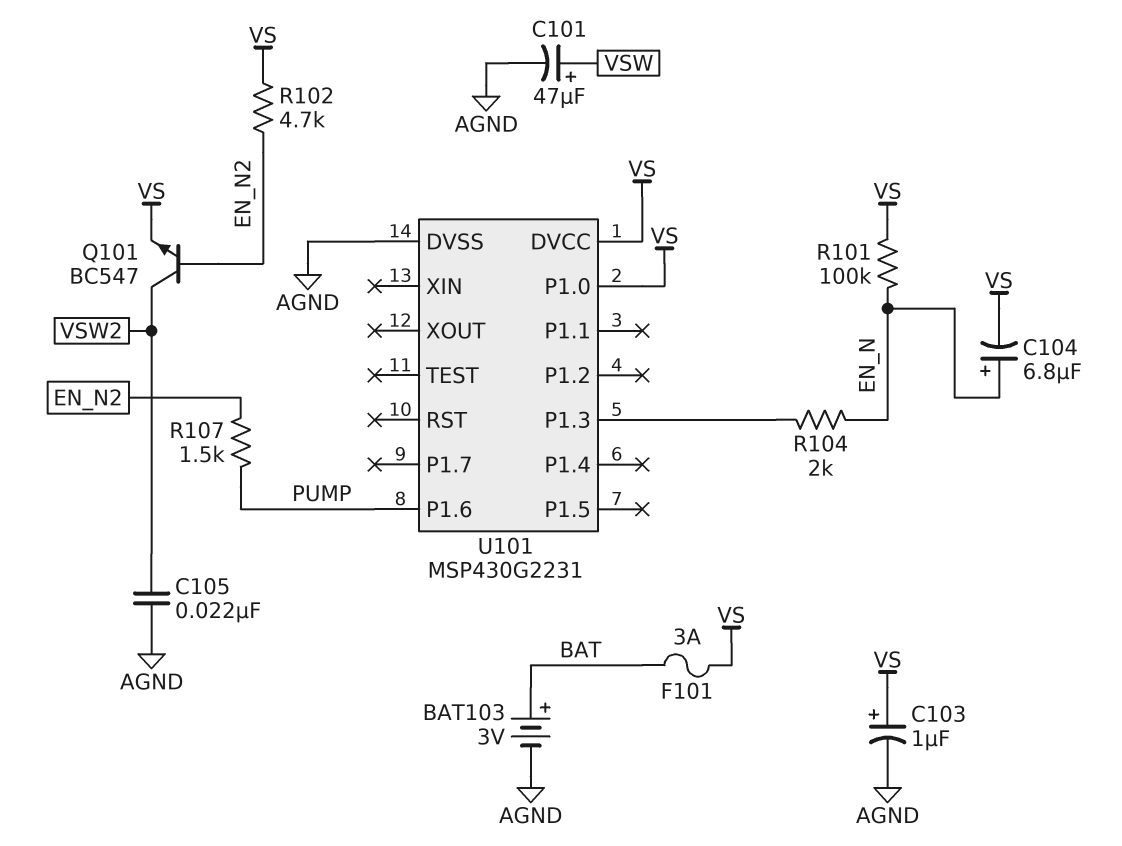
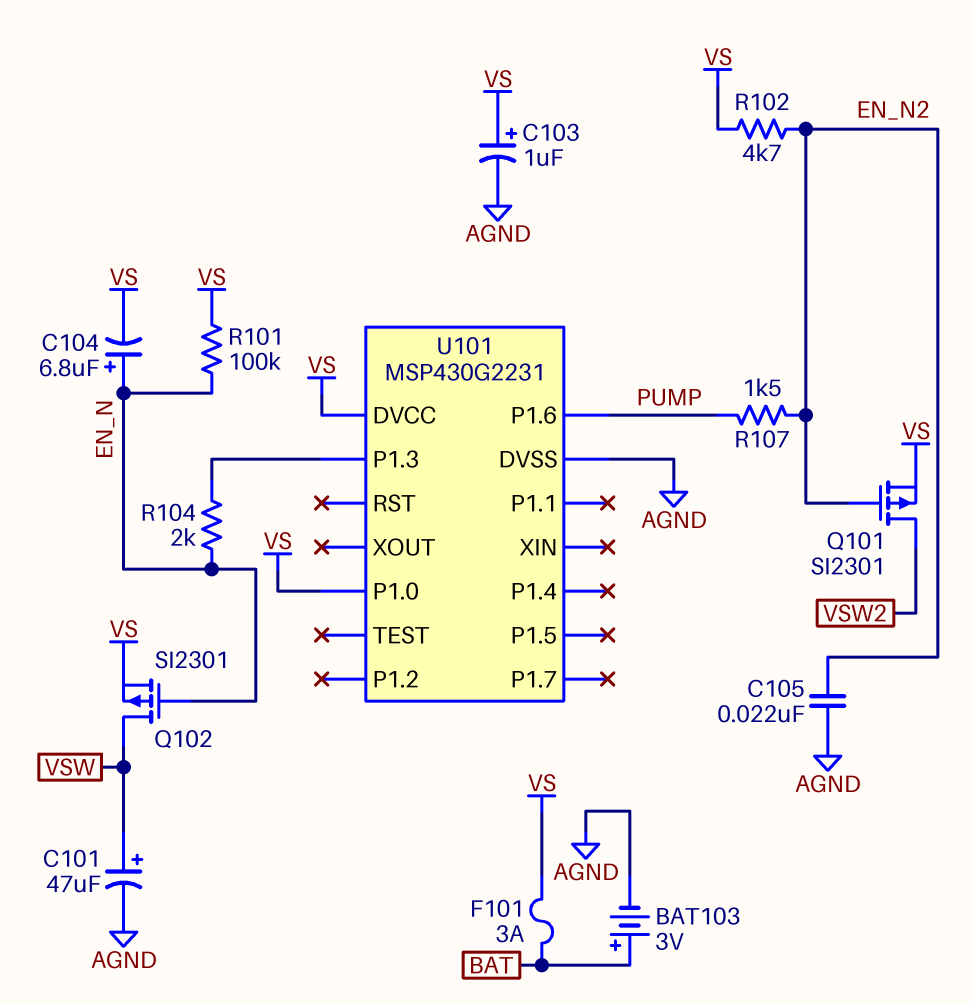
C105: 22nF (AGND, VSW2) -> 22nF (AGND, EN_N2)
Q101: NPN BC547 (B EN_N2, C VSW2, E VS) -> PMOS SI2301 (G EN_N2, D VSW2, S VS)
Q102: none -> PMOS SI2301 (G EN_N, D VSW, S VS)

